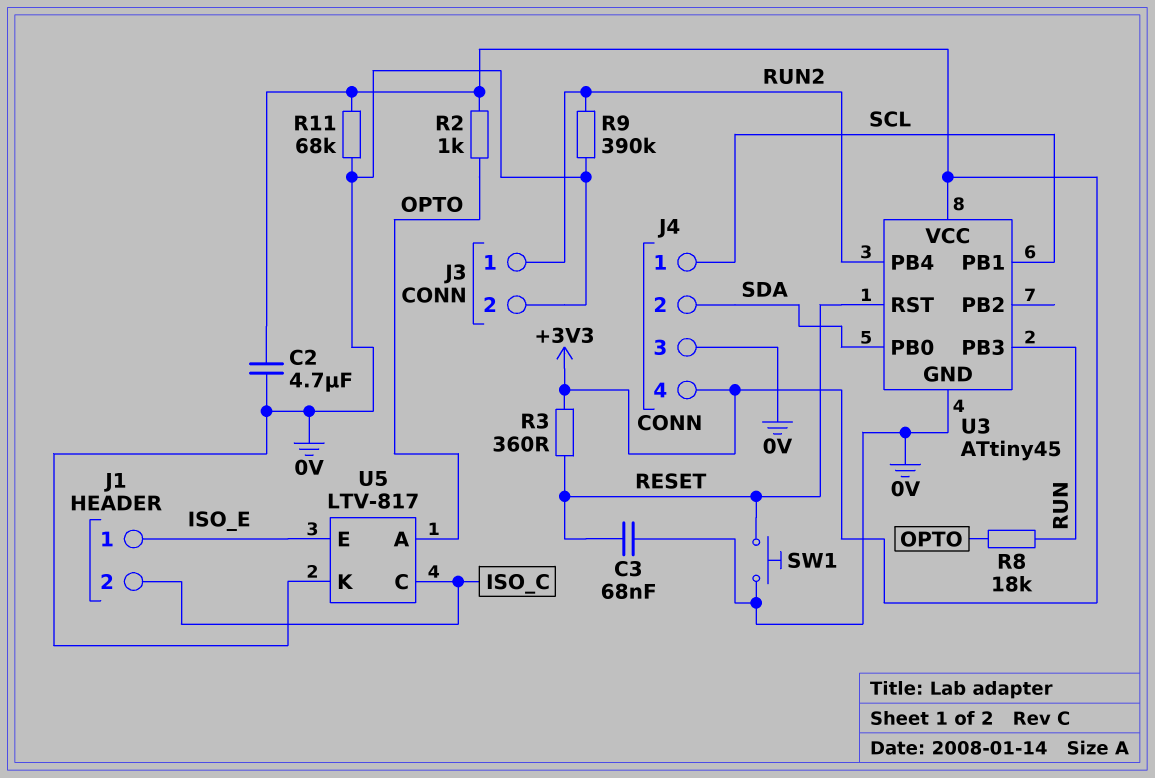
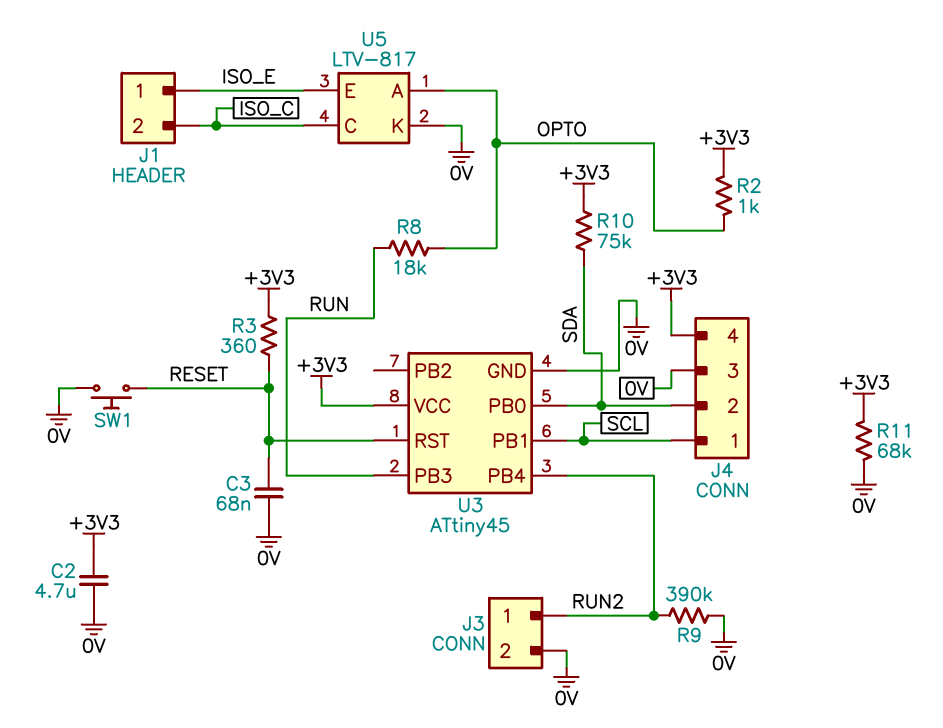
R10: none -> 75k (+3V3, SDA)

